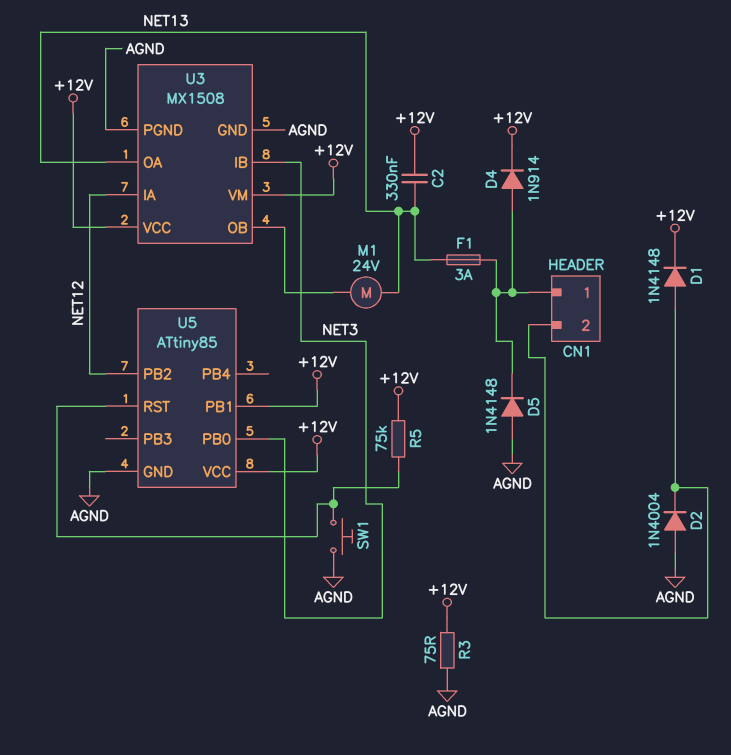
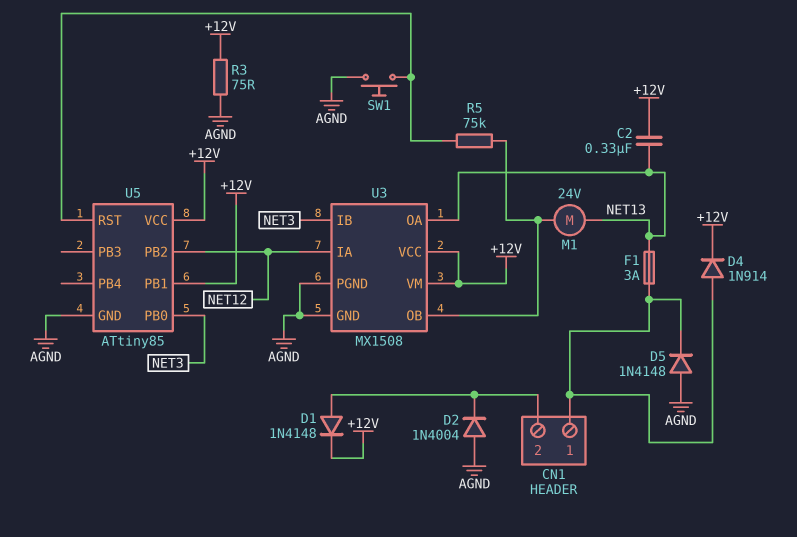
R5: 75k (+12V, U5/RST) -> 75k (U3/OB, U5/RST)

